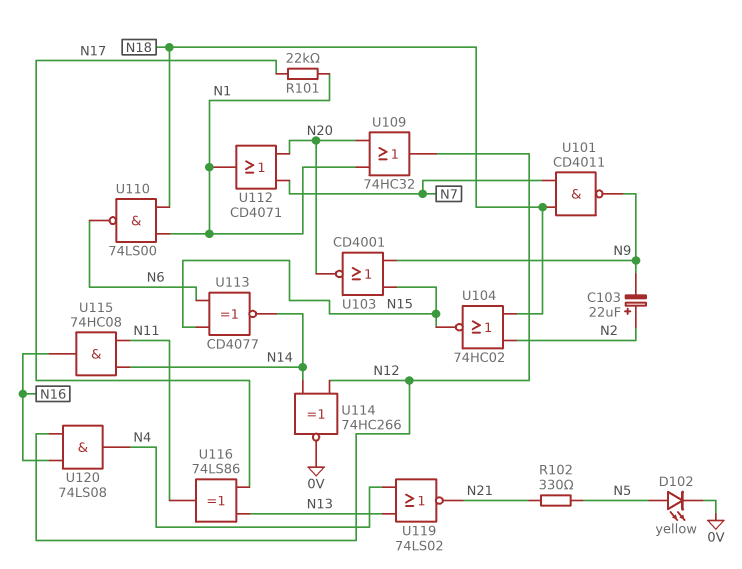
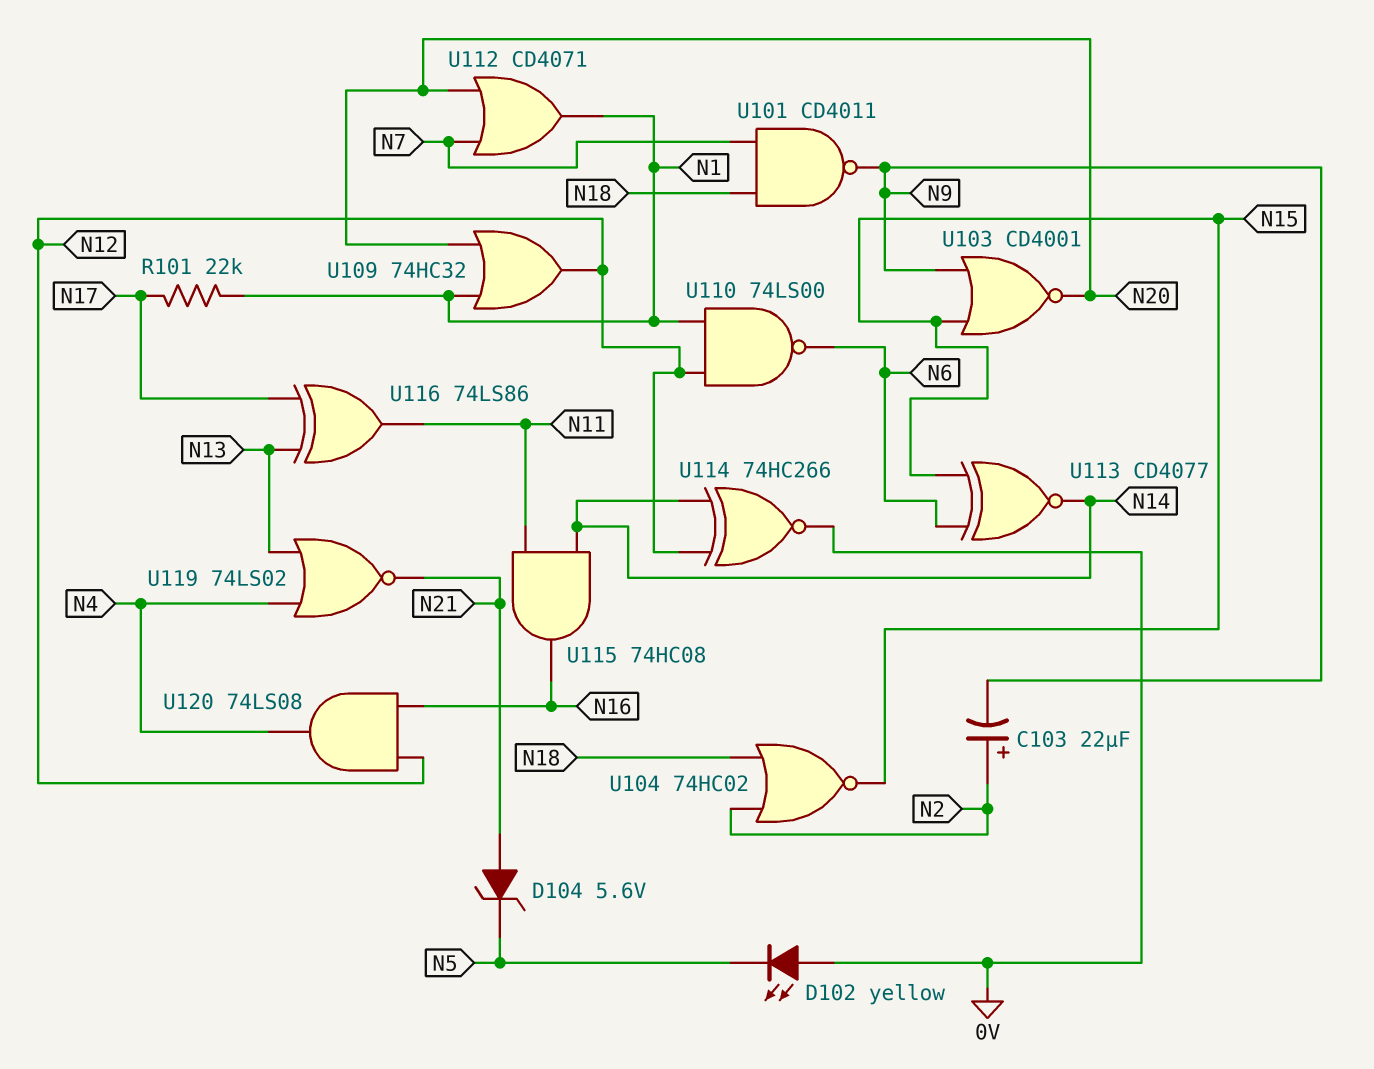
D102: LED yellow (A N5, K 0V) -> LED yellow (A 0V, K N5)
D104: none -> zener 5.6V (A N21, K N5)
R102: 330 (N5, N21) -> none
U110: NAND 74LS00 (in N1, in N18, out N6) -> NAND 74LS00 (in N1, in N12, out N6)

